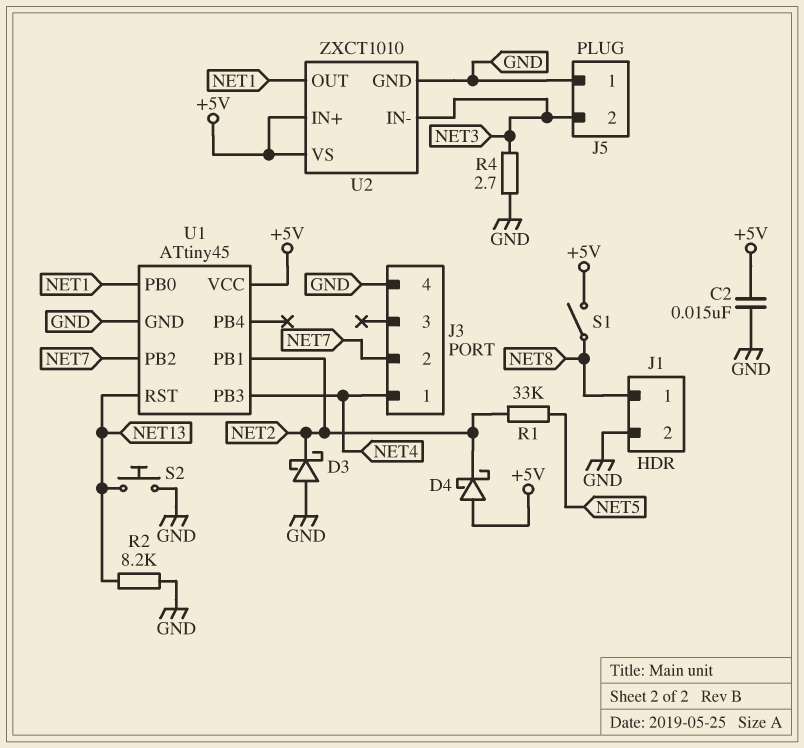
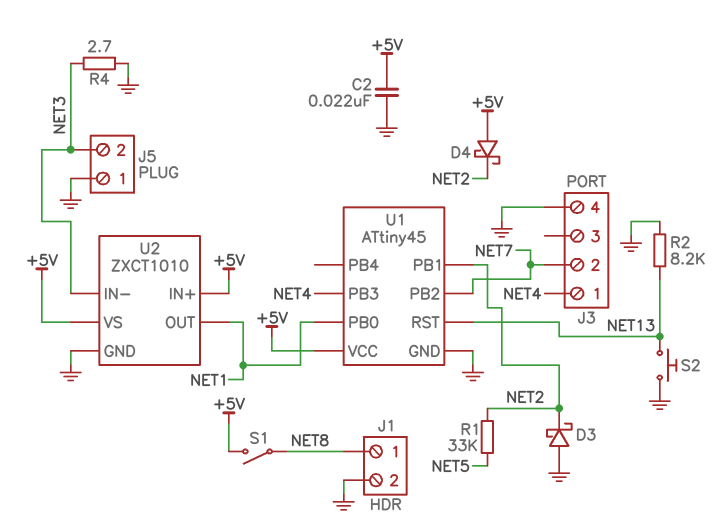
C2: 15nF (+5V, GND) -> 22nF (+5V, GND)

